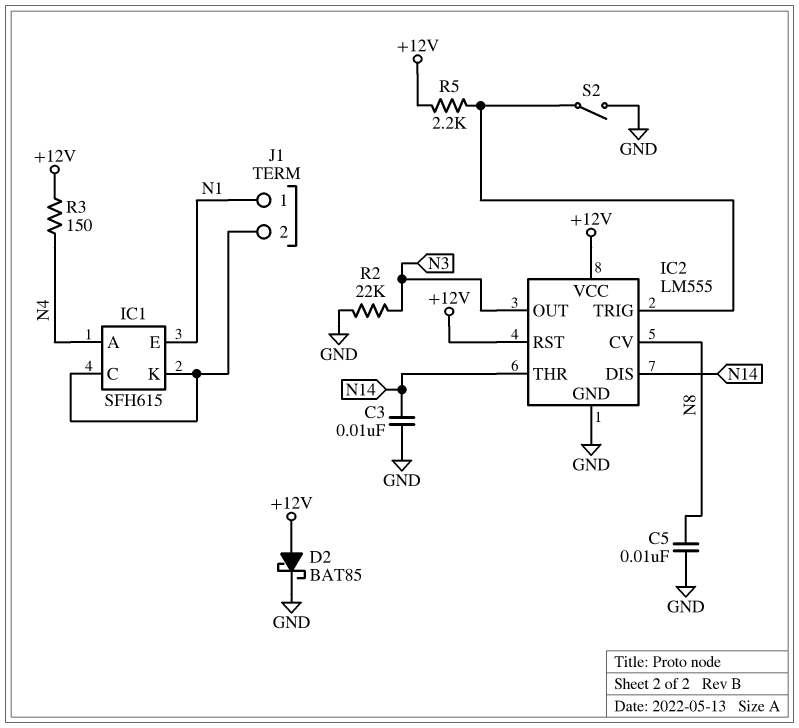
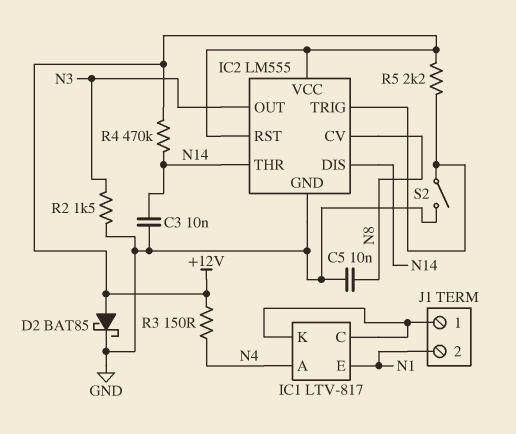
IC1: SFH615 -> LTV-817
J1 pin 1: N1 -> IC1/C
J1 pin 2: IC1/C -> N1
R2: 22k (GND, N3) -> 1.5k (GND, N3)
R4: none -> 470k (+12V, N14)

